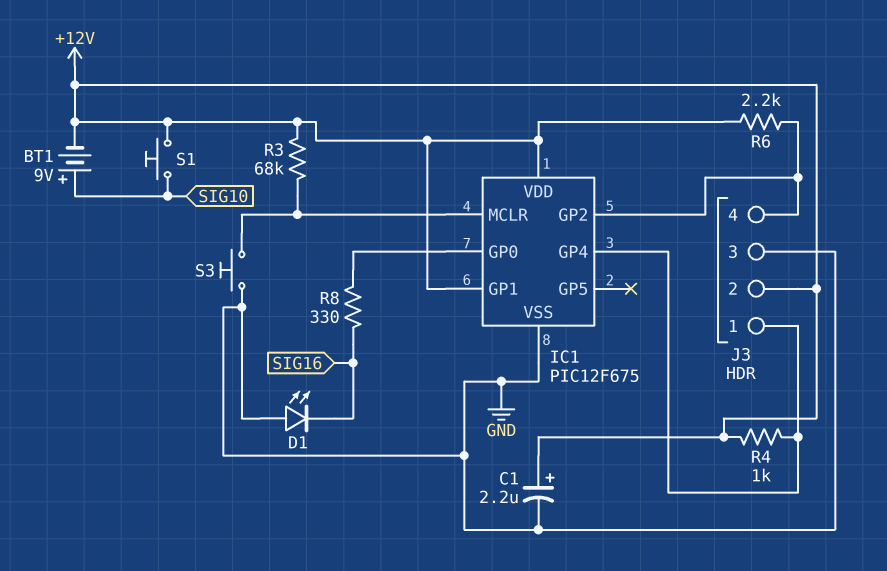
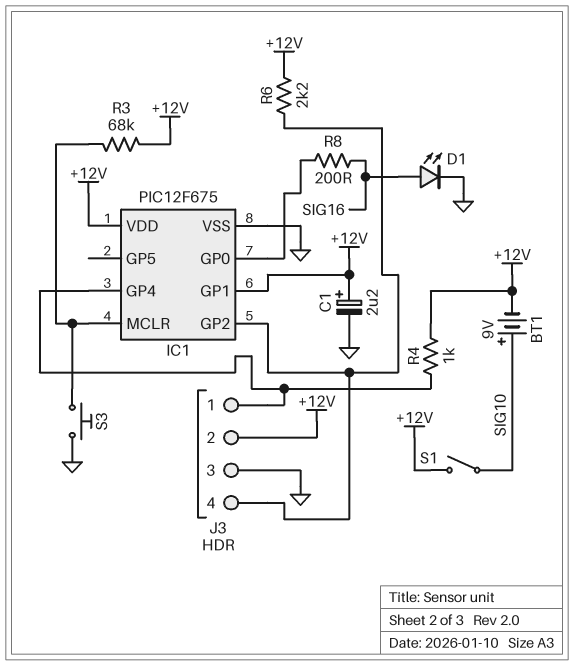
D1: LED (A GND, K SIG16) -> LED (A SIG16, K GND)
R8: 330 (IC1/GP0, SIG16) -> 200 (IC1/GP0, SIG16)
S1: button (+12V, SIG10) -> switch (+12V, SIG10)

